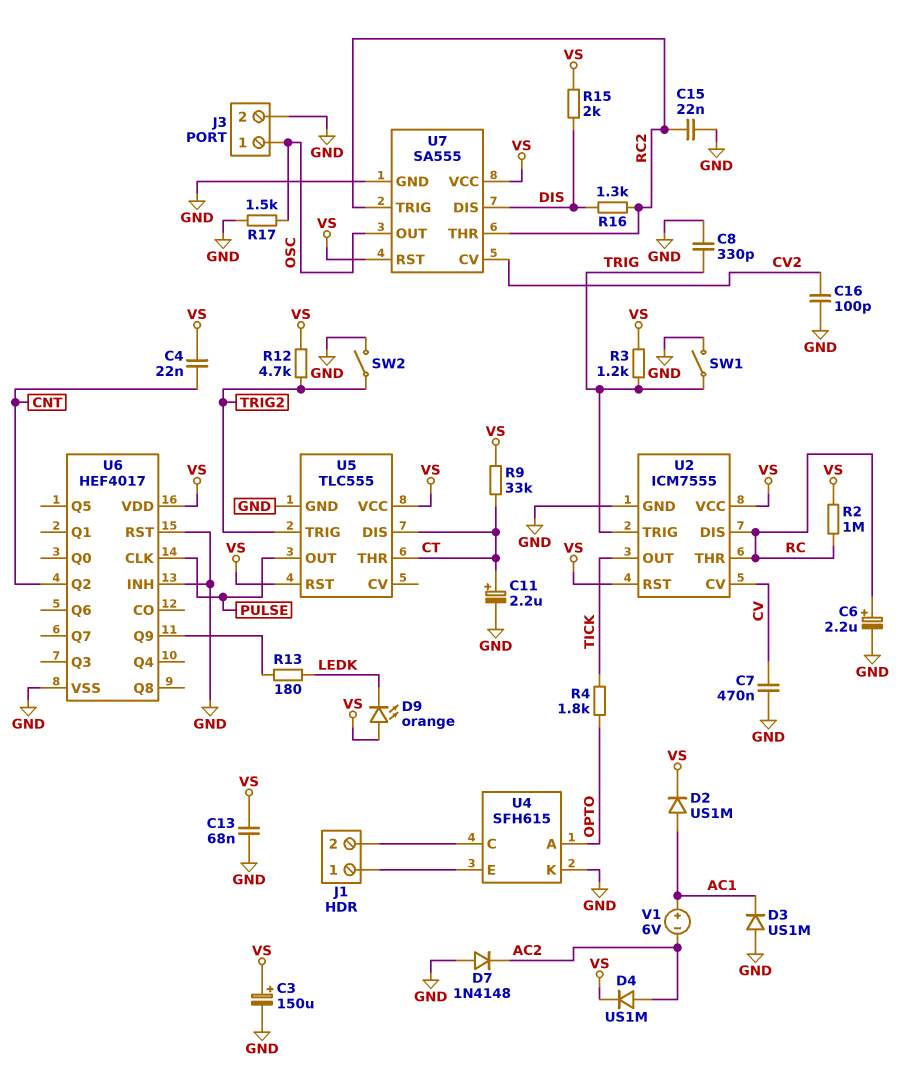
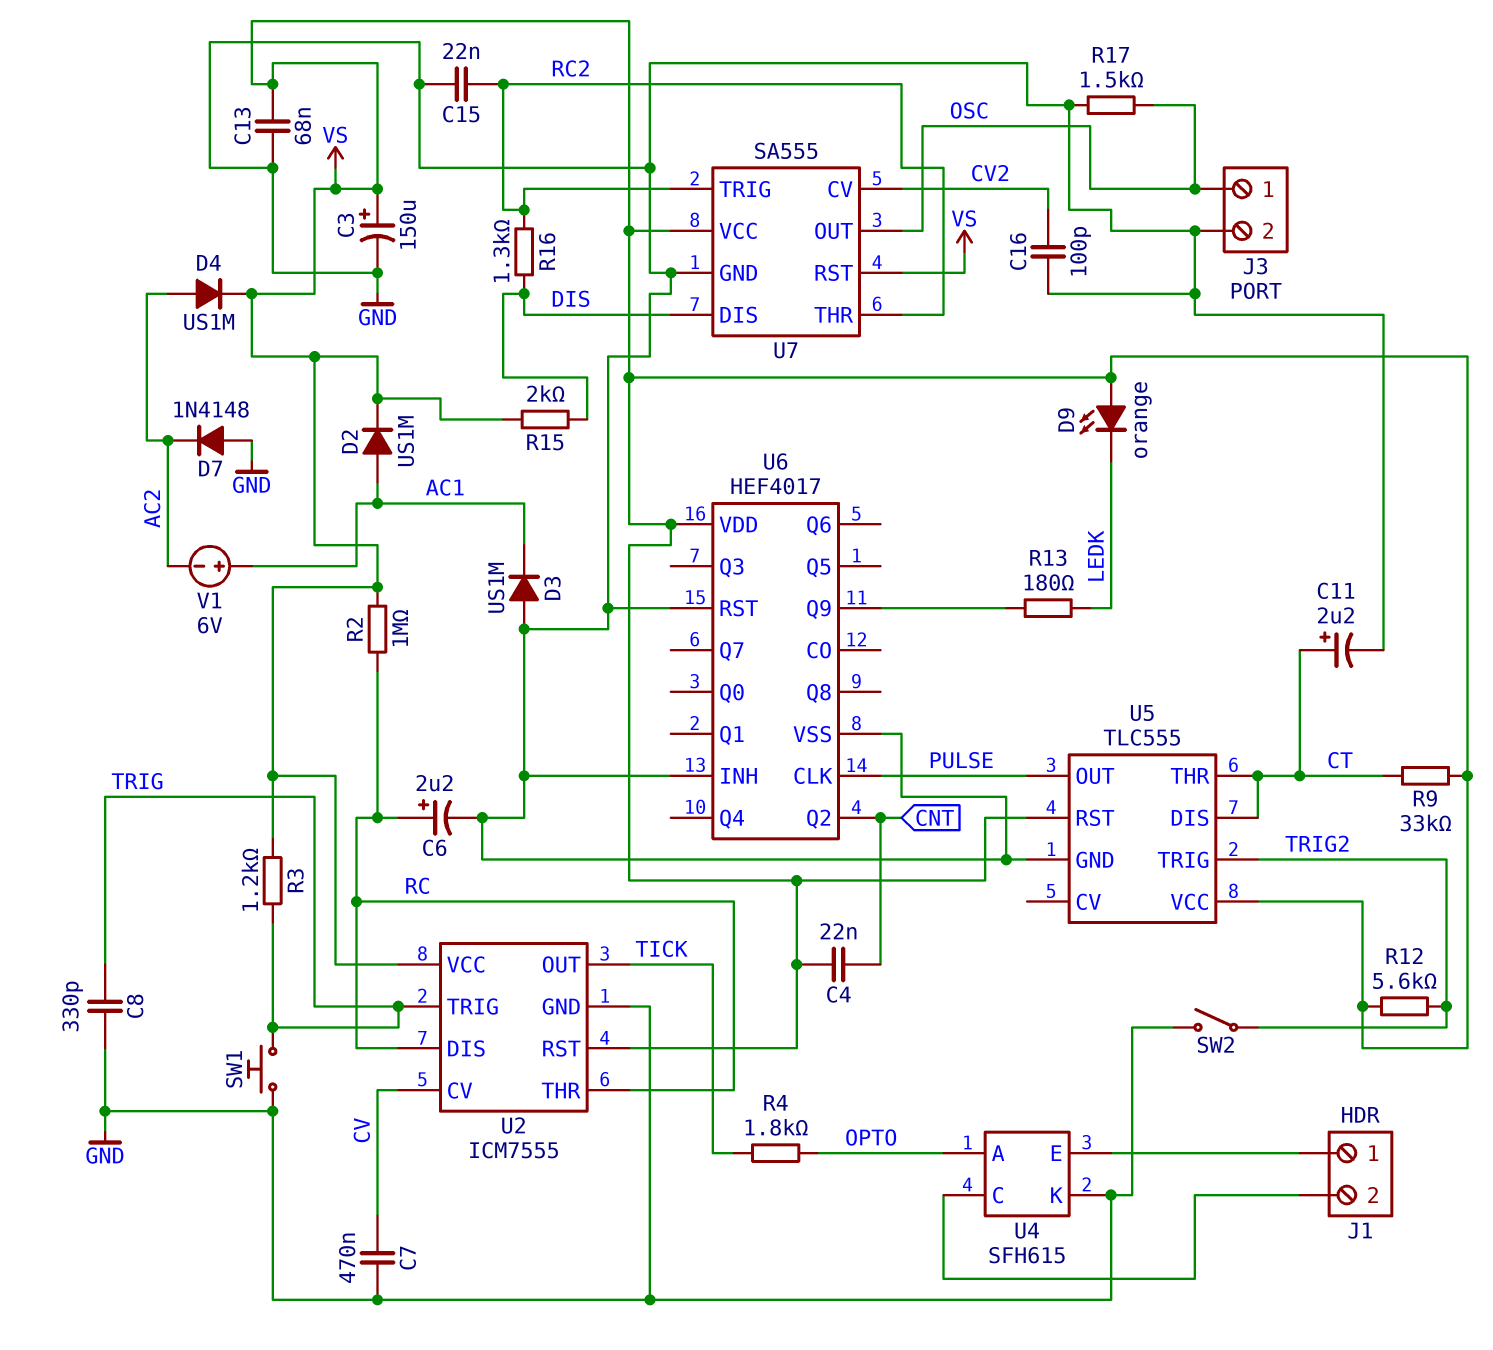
R12: 4.7k (TRIG2, VS) -> 5.6k (TRIG2, VS)
SW1: switch (GND, TRIG) -> button (GND, TRIG)

